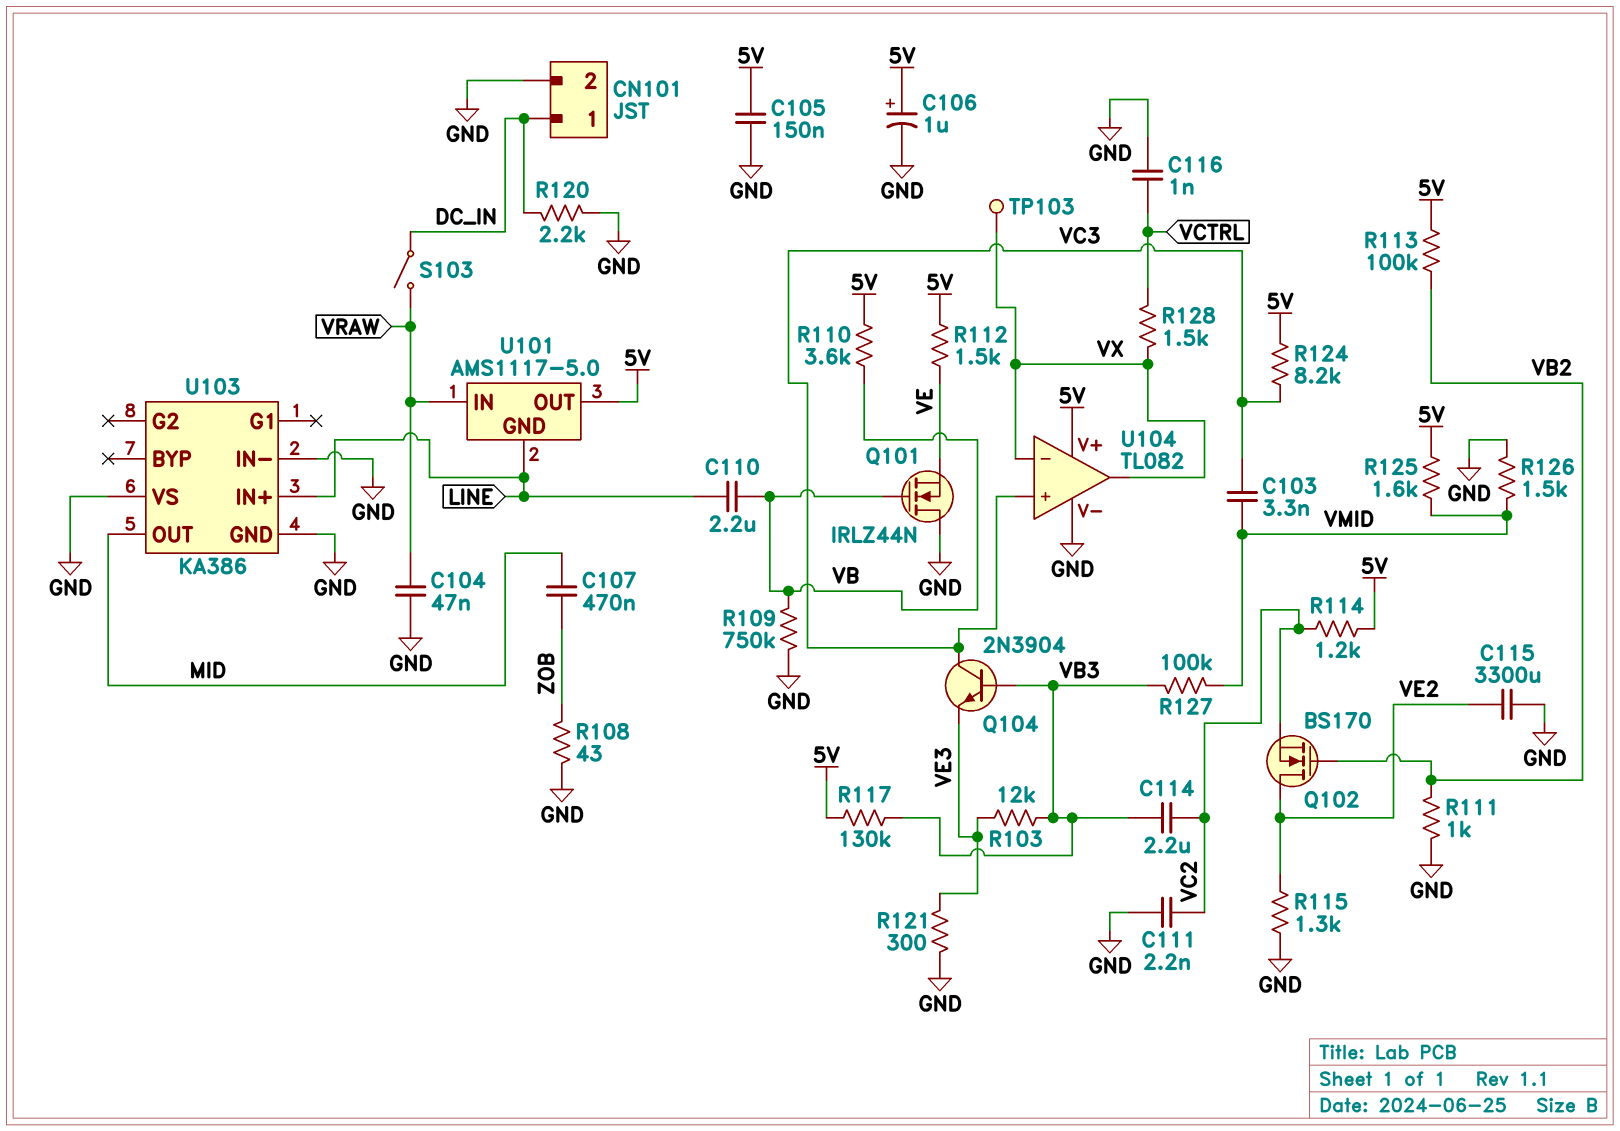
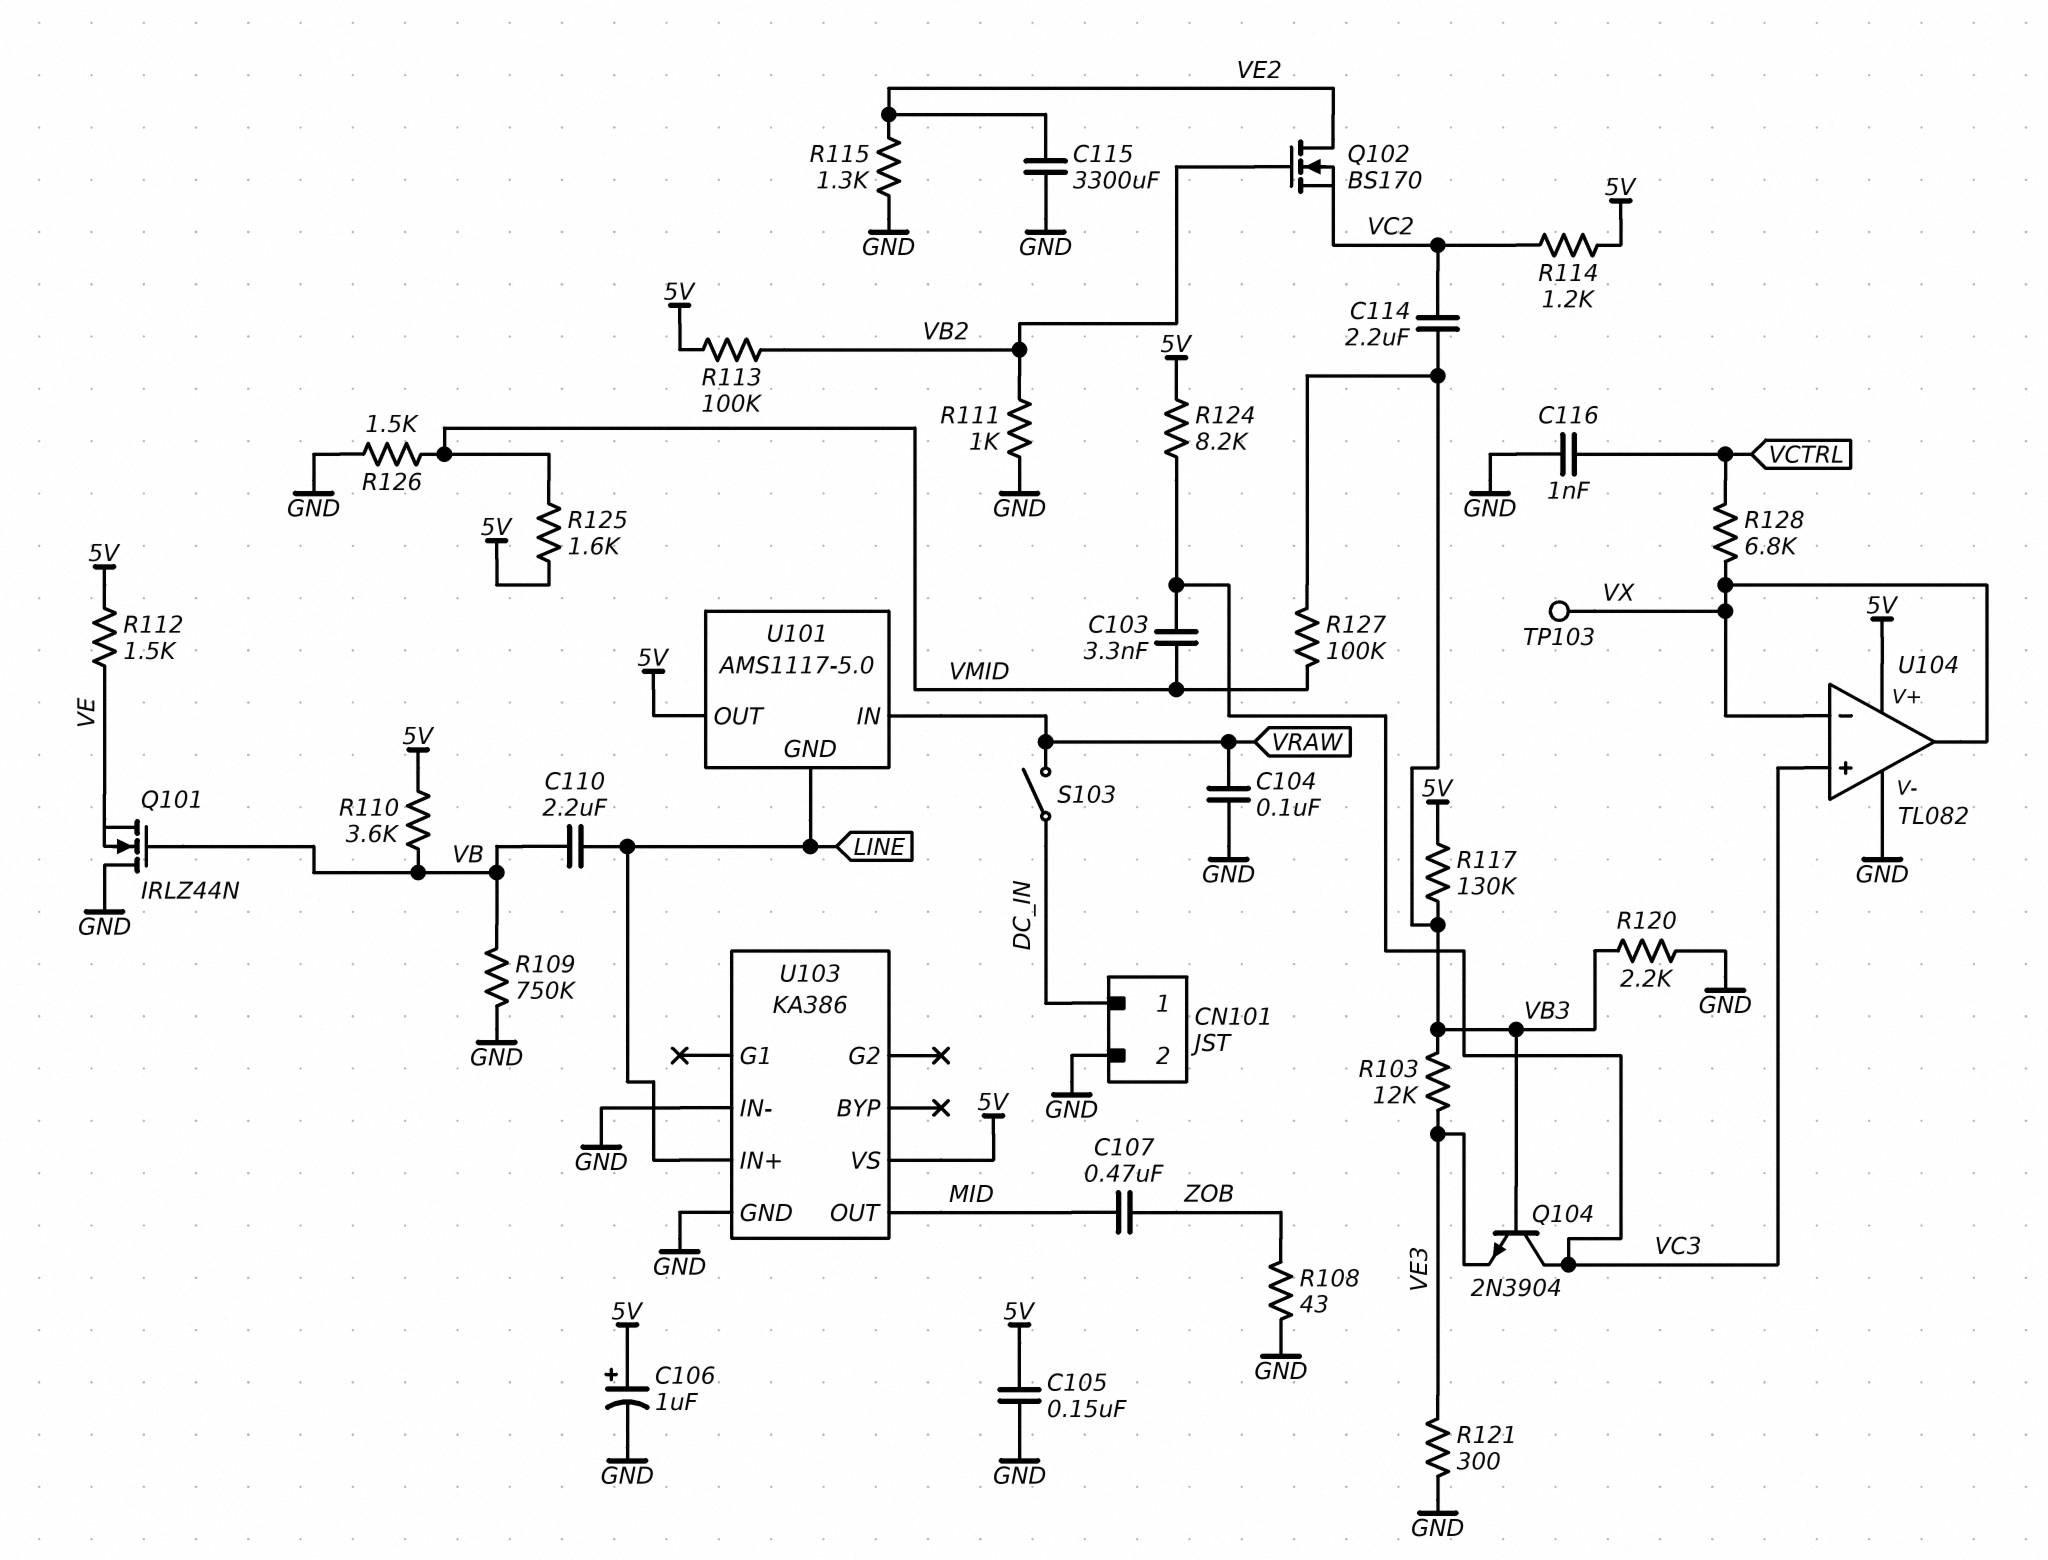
C104: 47nF (GND, VRAW) -> 100nF (GND, VRAW)
C111: 2.2nF (GND, VC2) -> none
R120: 2.2k (DC_IN, GND) -> 2.2k (GND, VB3)
R128: 1.5k (VCTRL, VX) -> 6.8k (VCTRL, VX)
U103 pin VS: GND -> 5V

